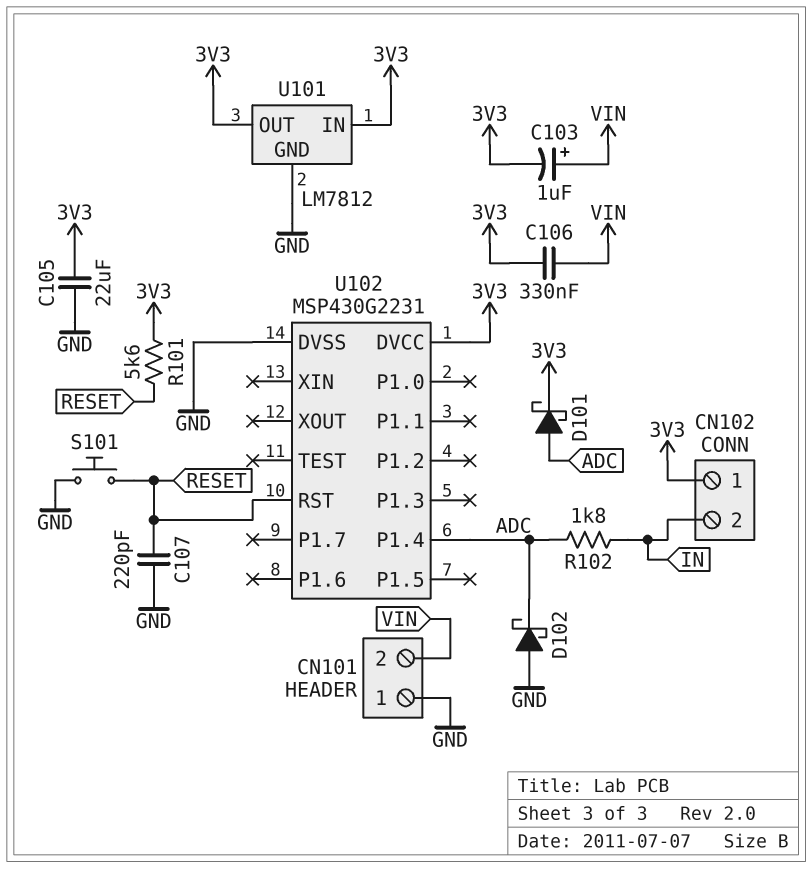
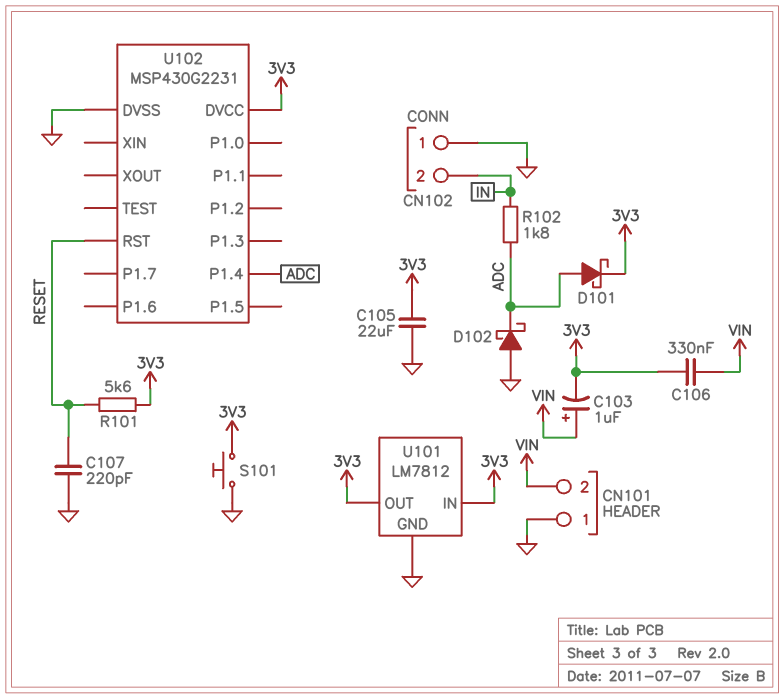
CN102 pin 1: 3V3 -> GND
S101: button (GND, RESET) -> button (3V3, GND)

